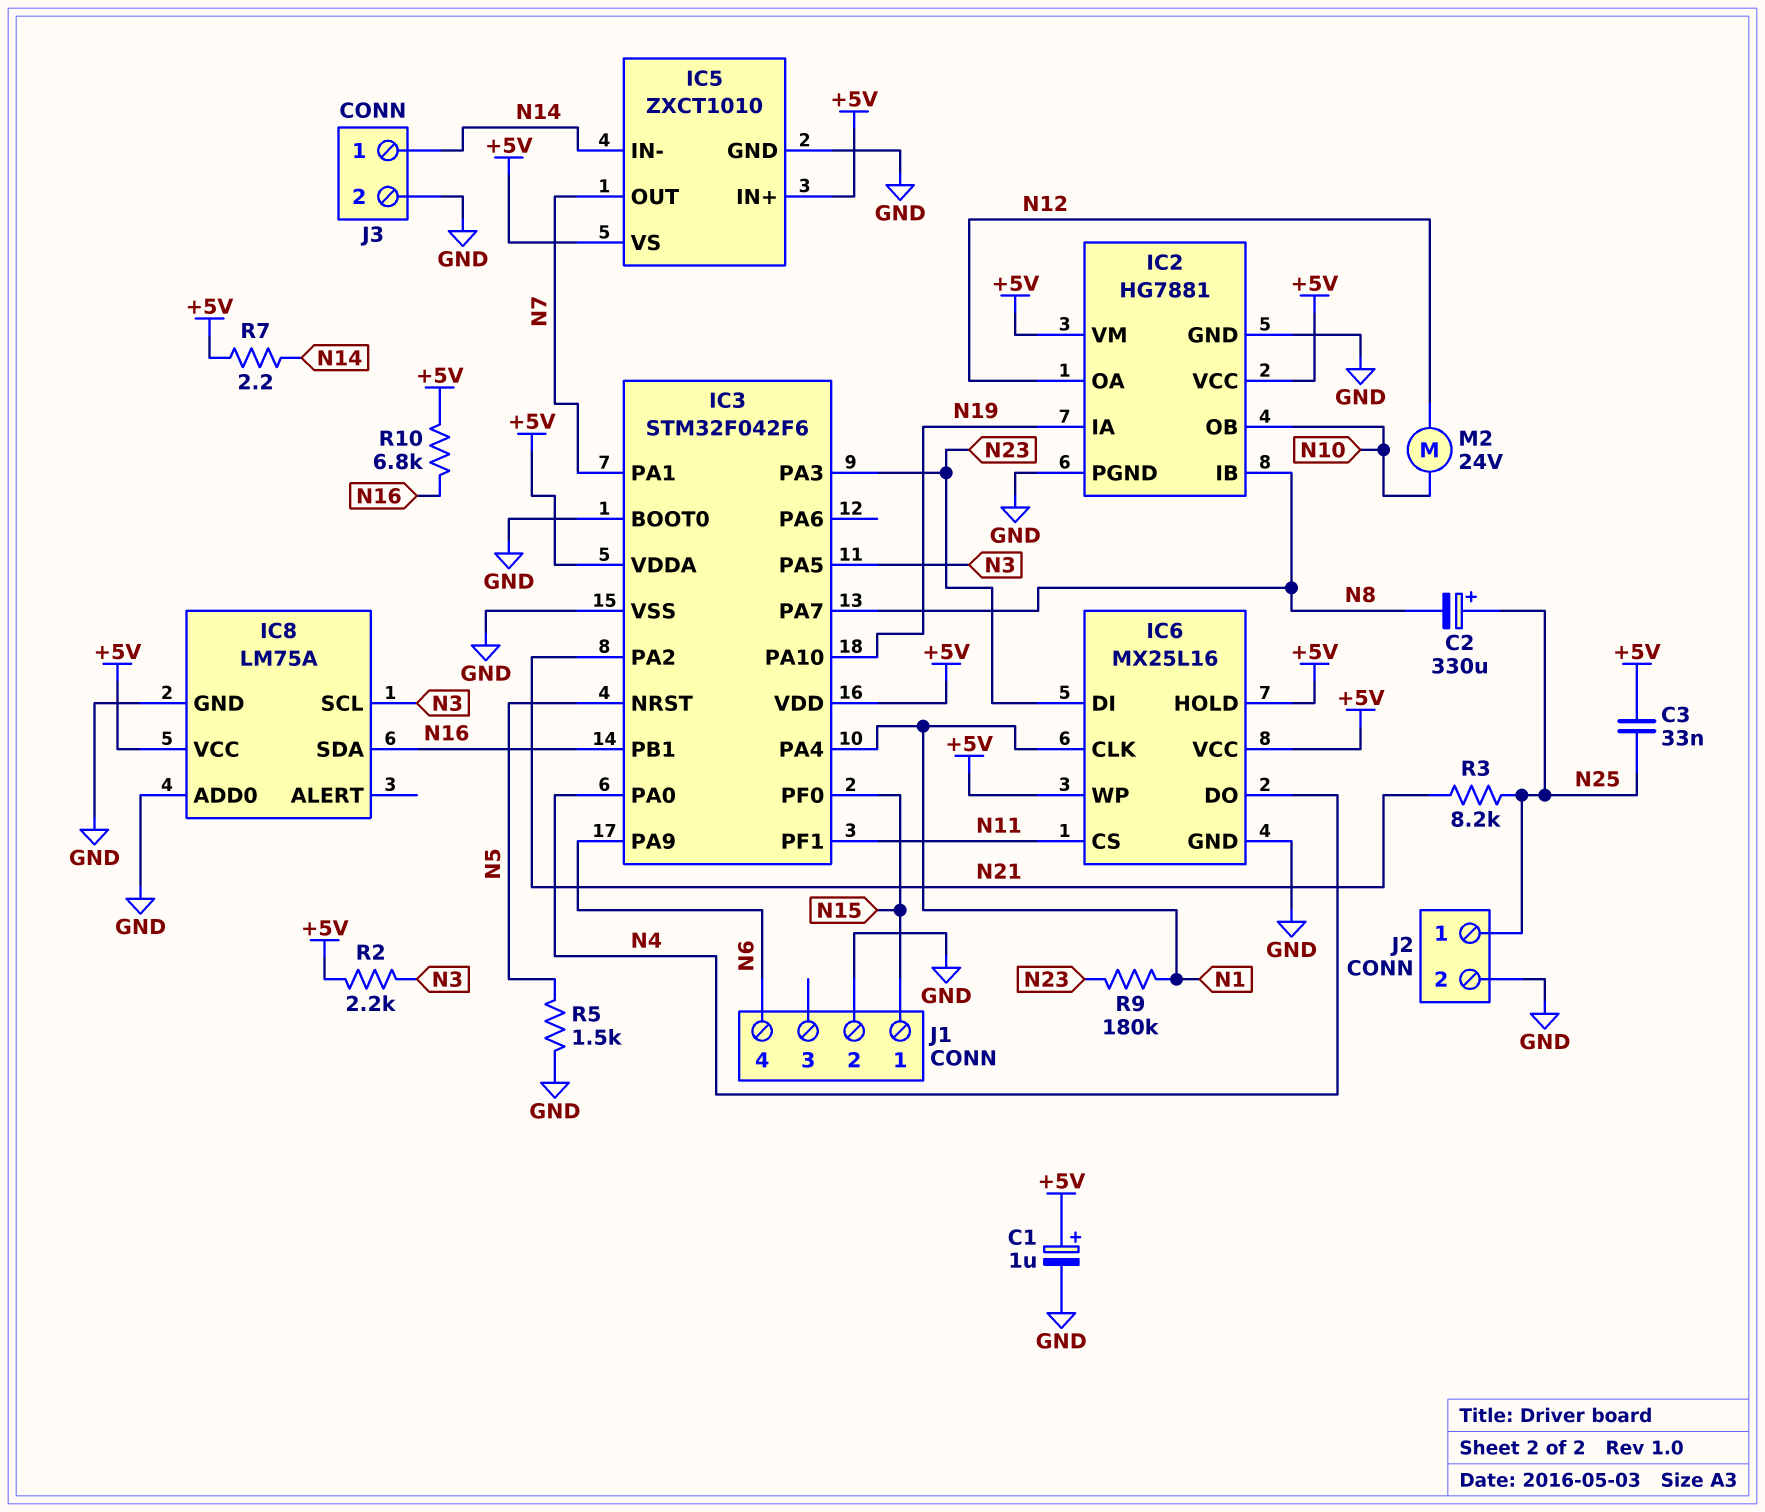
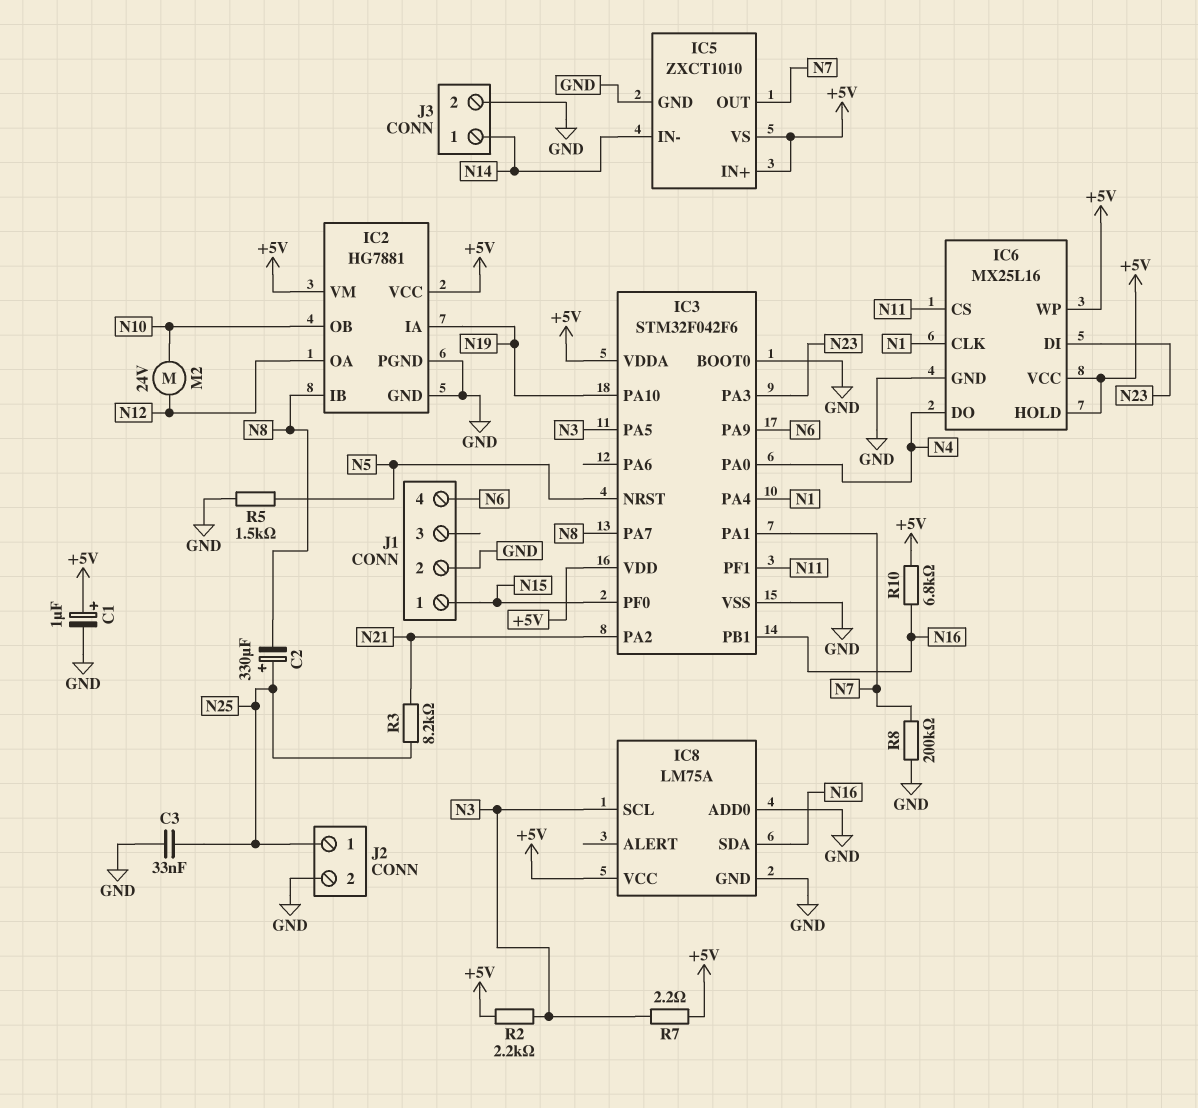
C3: 33nF (+5V, N25) -> 33nF (GND, N25)
R7: 2.2 (+5V, N14) -> 2.2 (+5V, N3)
R8: none -> 200k (GND, N7)
R9: 180k (N1, N23) -> none

